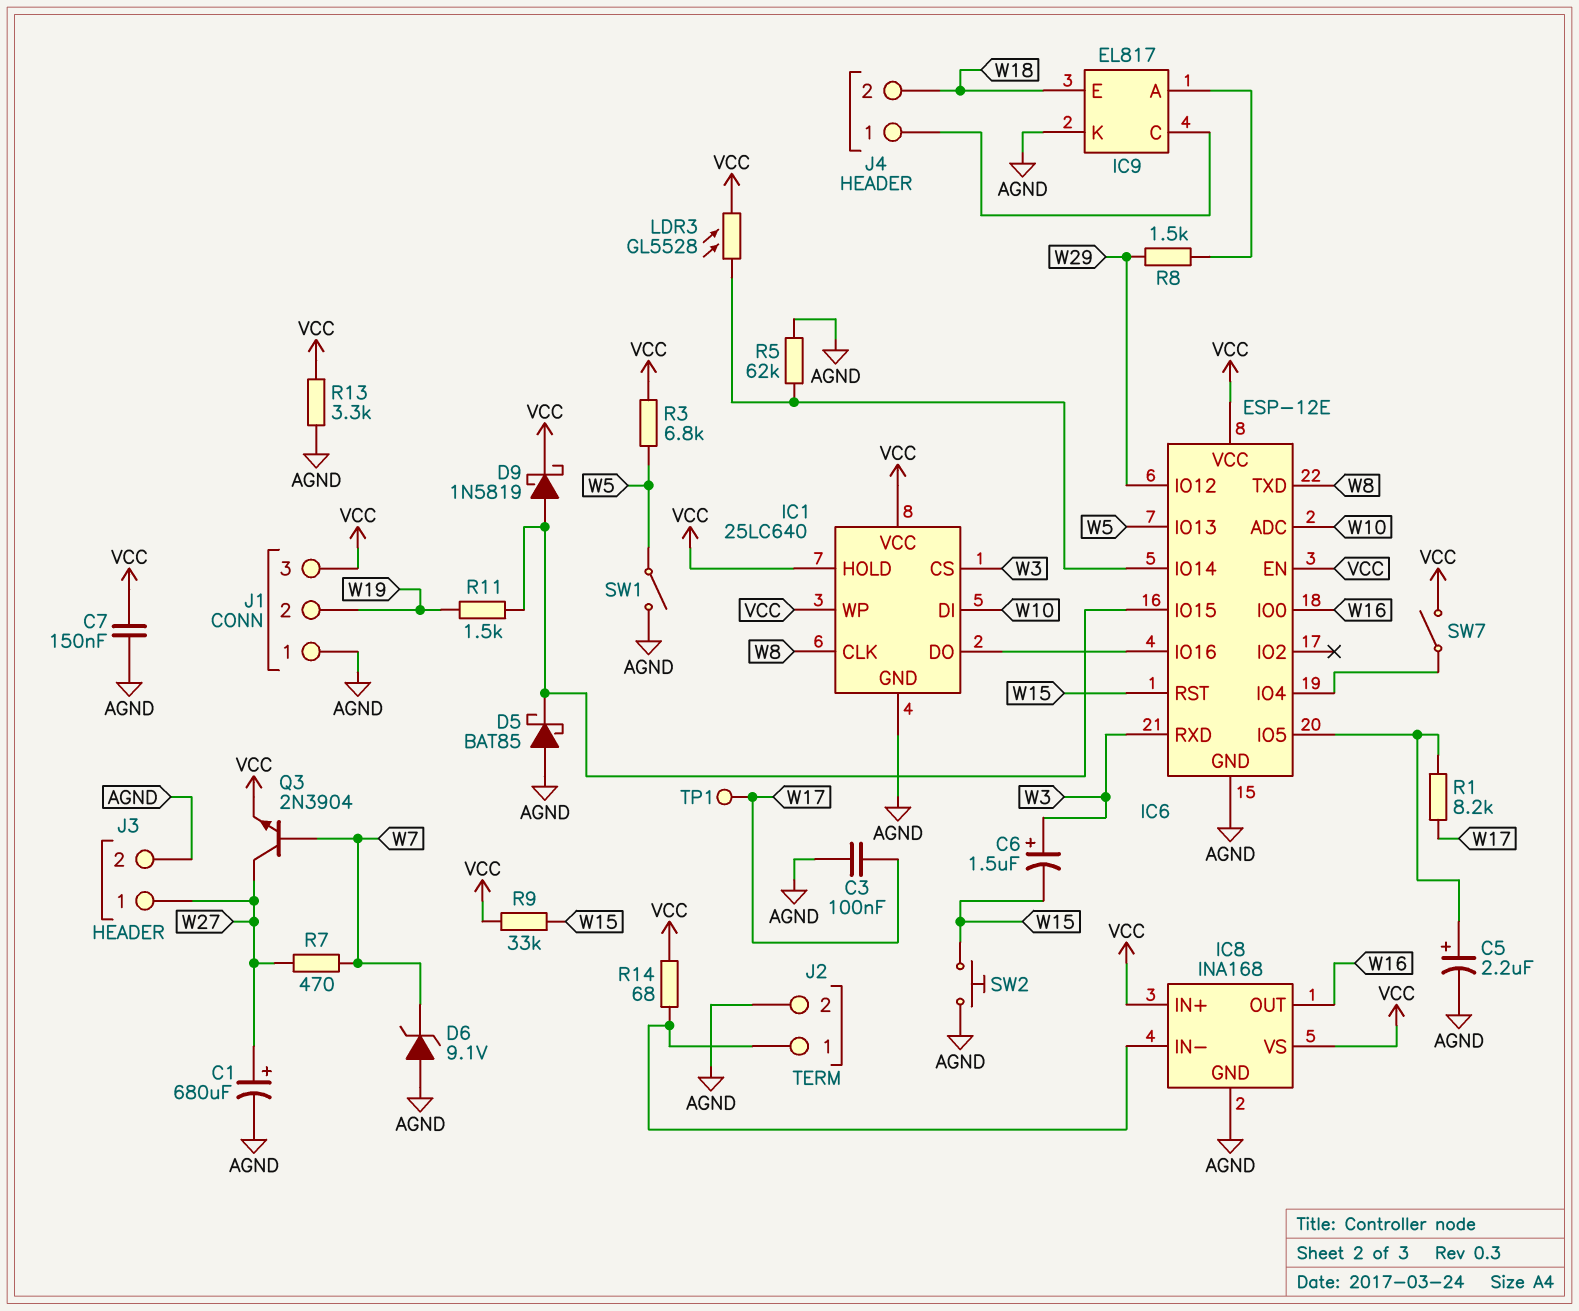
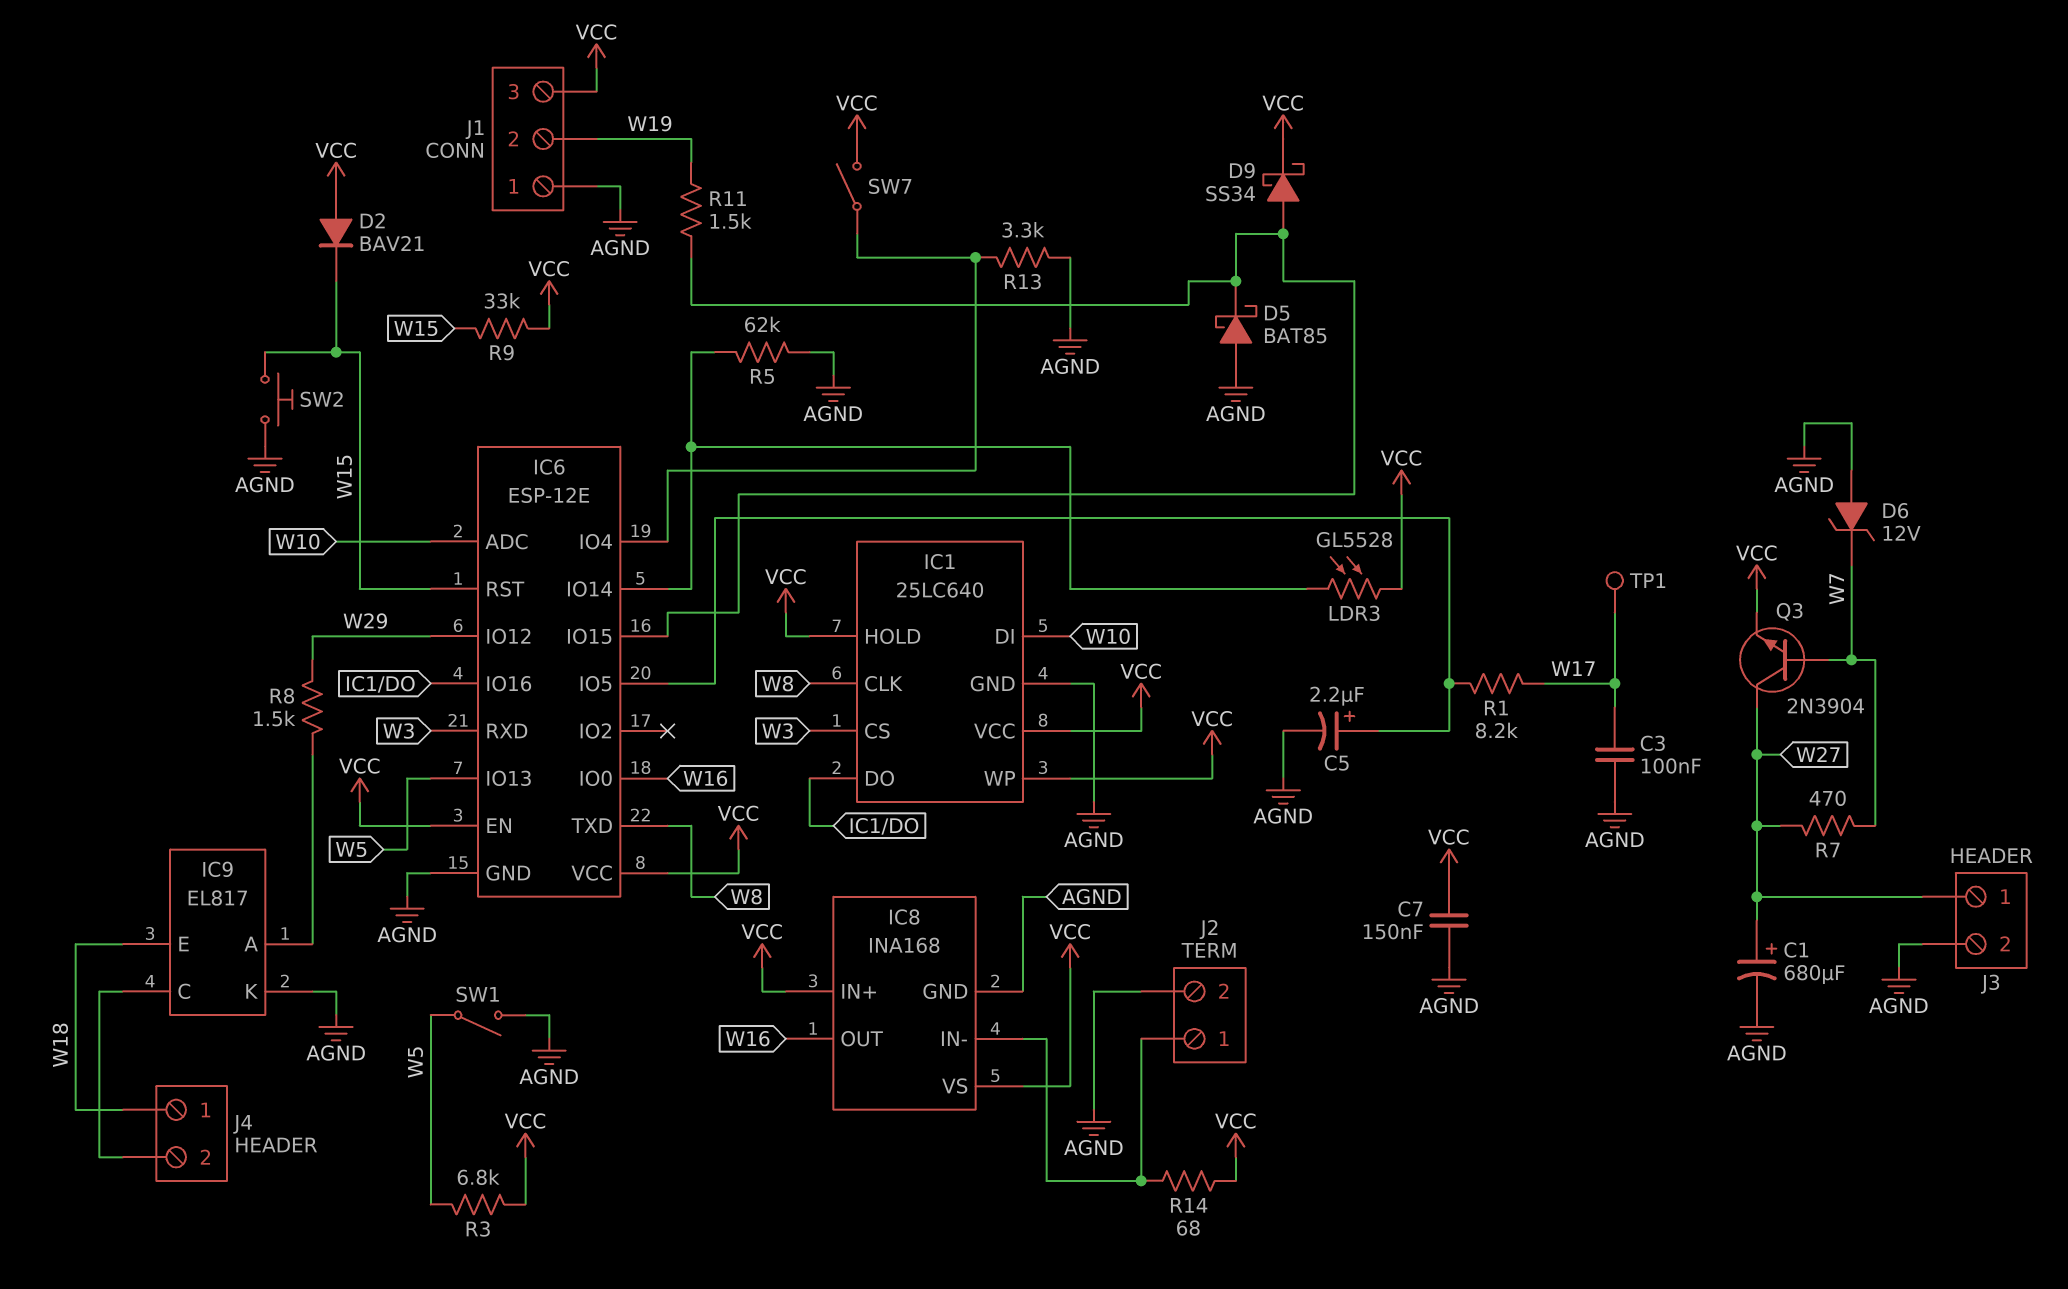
C6: 1.5uF (plus W3, minus W15) -> none
D2: none -> diode BAV21 (A VCC, K W15)
D6: zener 9.1V (A AGND, K W7) -> zener 12V (A AGND, K W7)
D9: schottky 1N5819 (A IC6/IO15, K VCC) -> schottky SS34 (A IC6/IO15, K VCC)
J4 pin 1: IC9/C -> W18
J4 pin 2: W18 -> IC9/C
R13: 3.3k (AGND, VCC) -> 3.3k (AGND, IC6/IO4)

